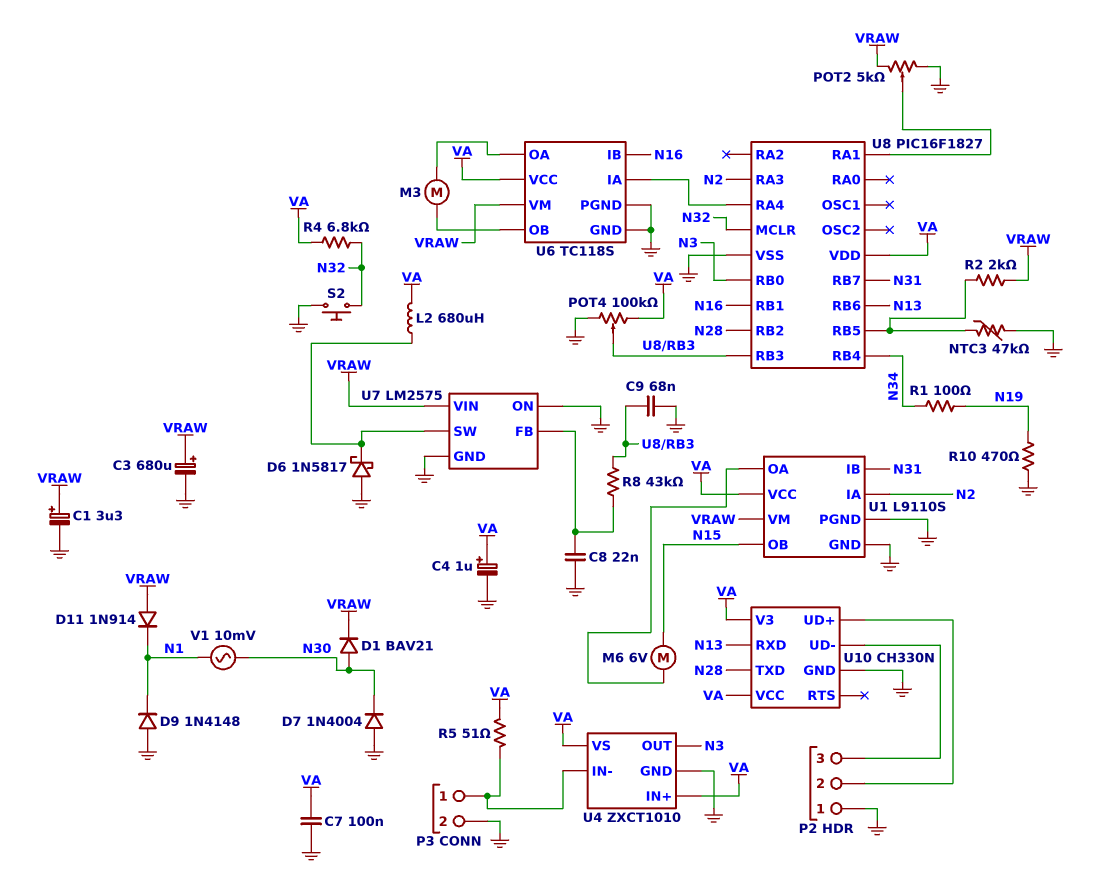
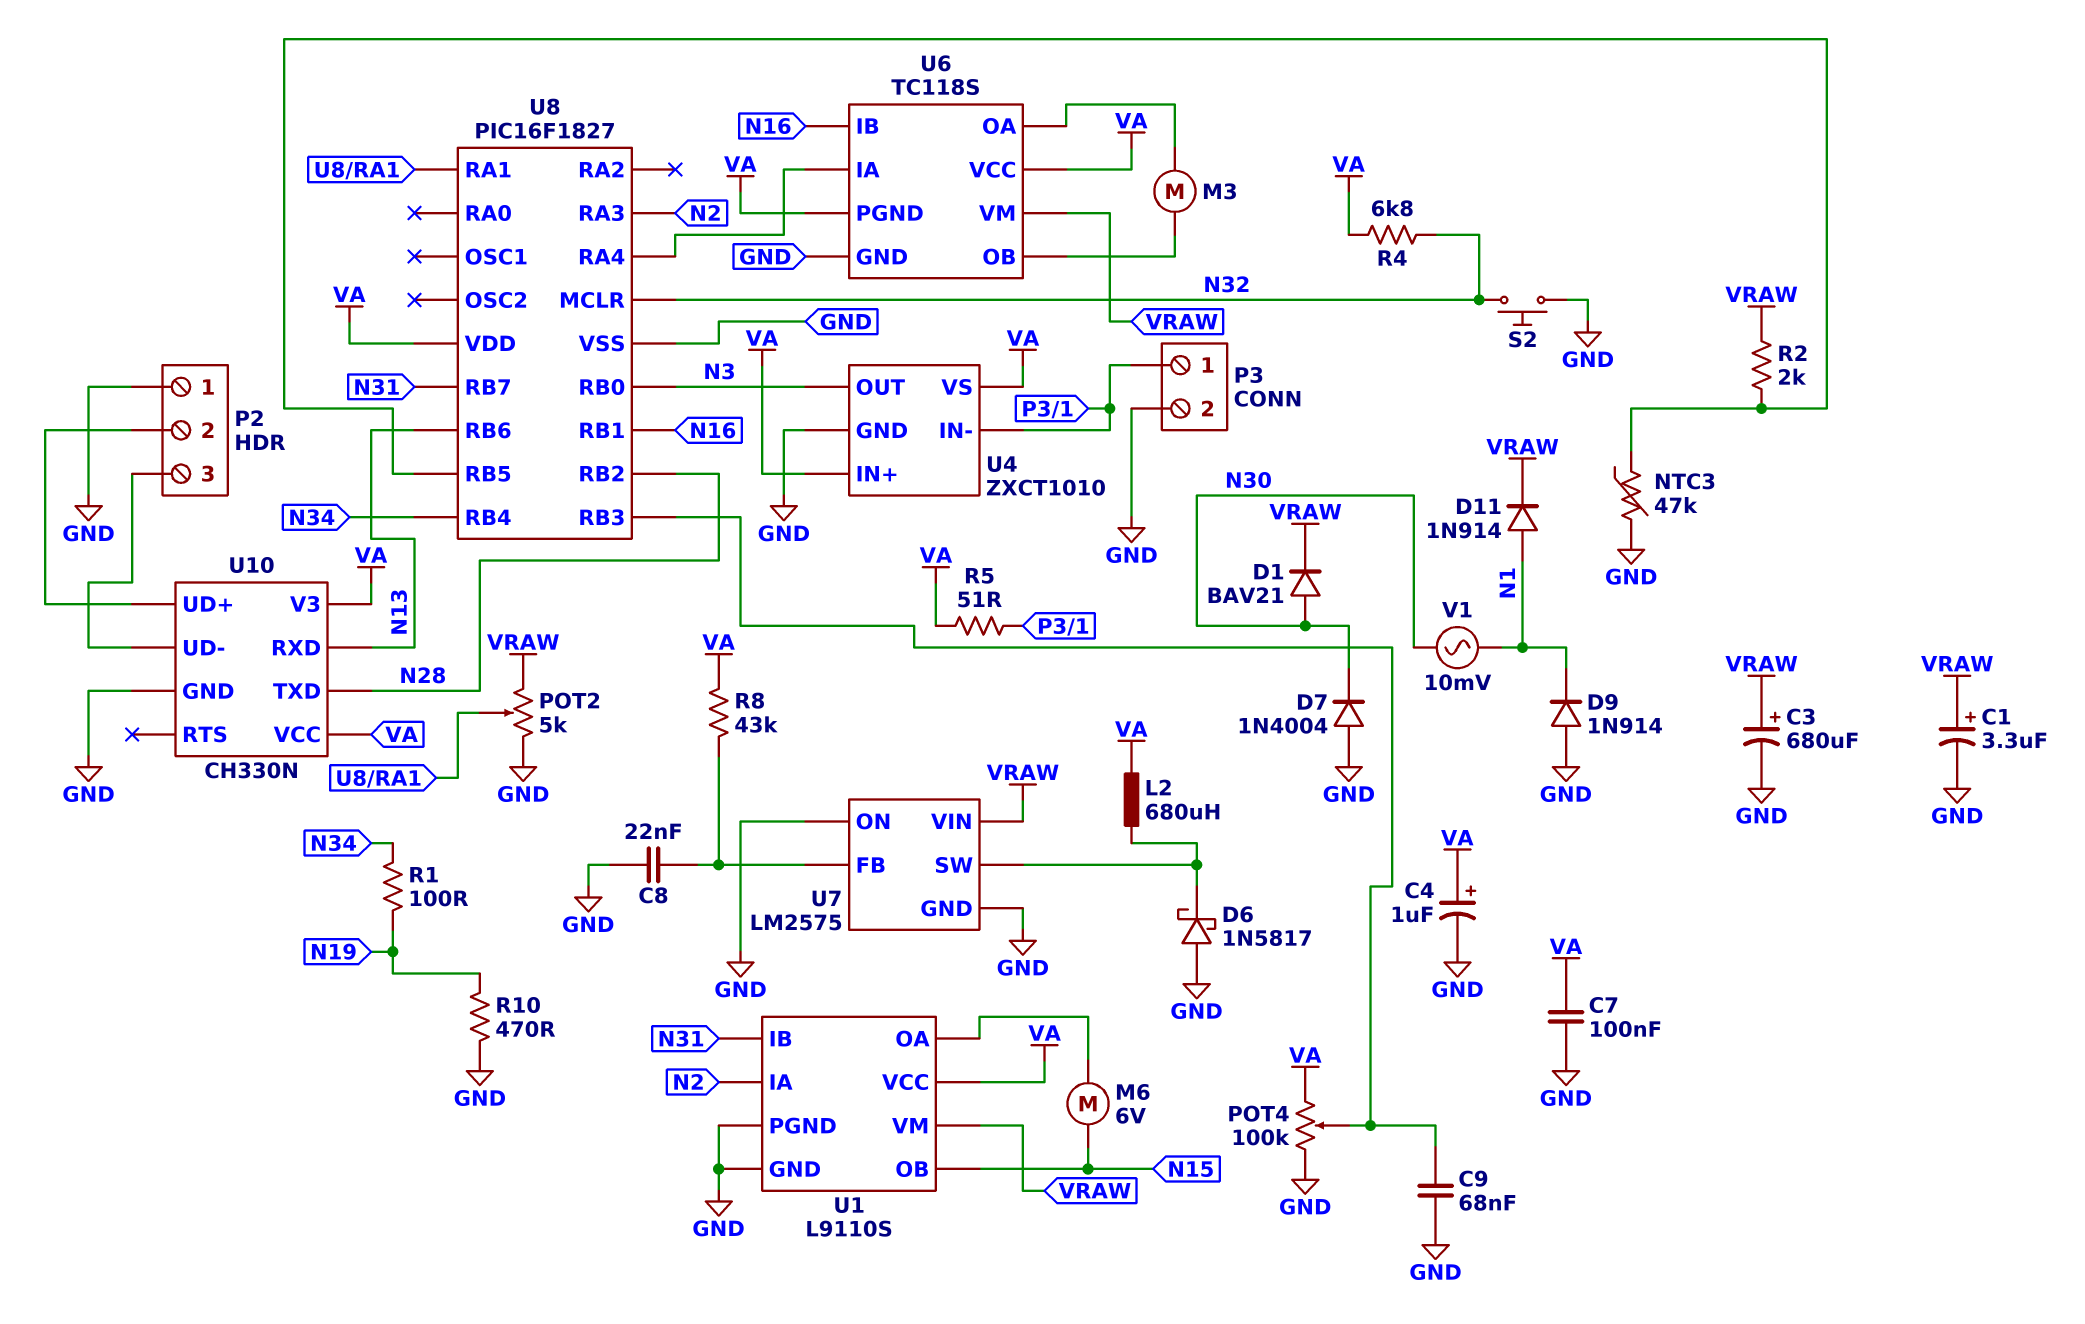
D9: diode 1N4148 (A GND, K N1) -> diode 1N914 (A GND, K N1)
D11: diode 1N914 (A VRAW, K N1) -> diode 1N914 (A N1, K VRAW)
R8: 43k (U7/FB, U8/RB3) -> 43k (U7/FB, VA)
U6 pin PGND: GND -> VA

